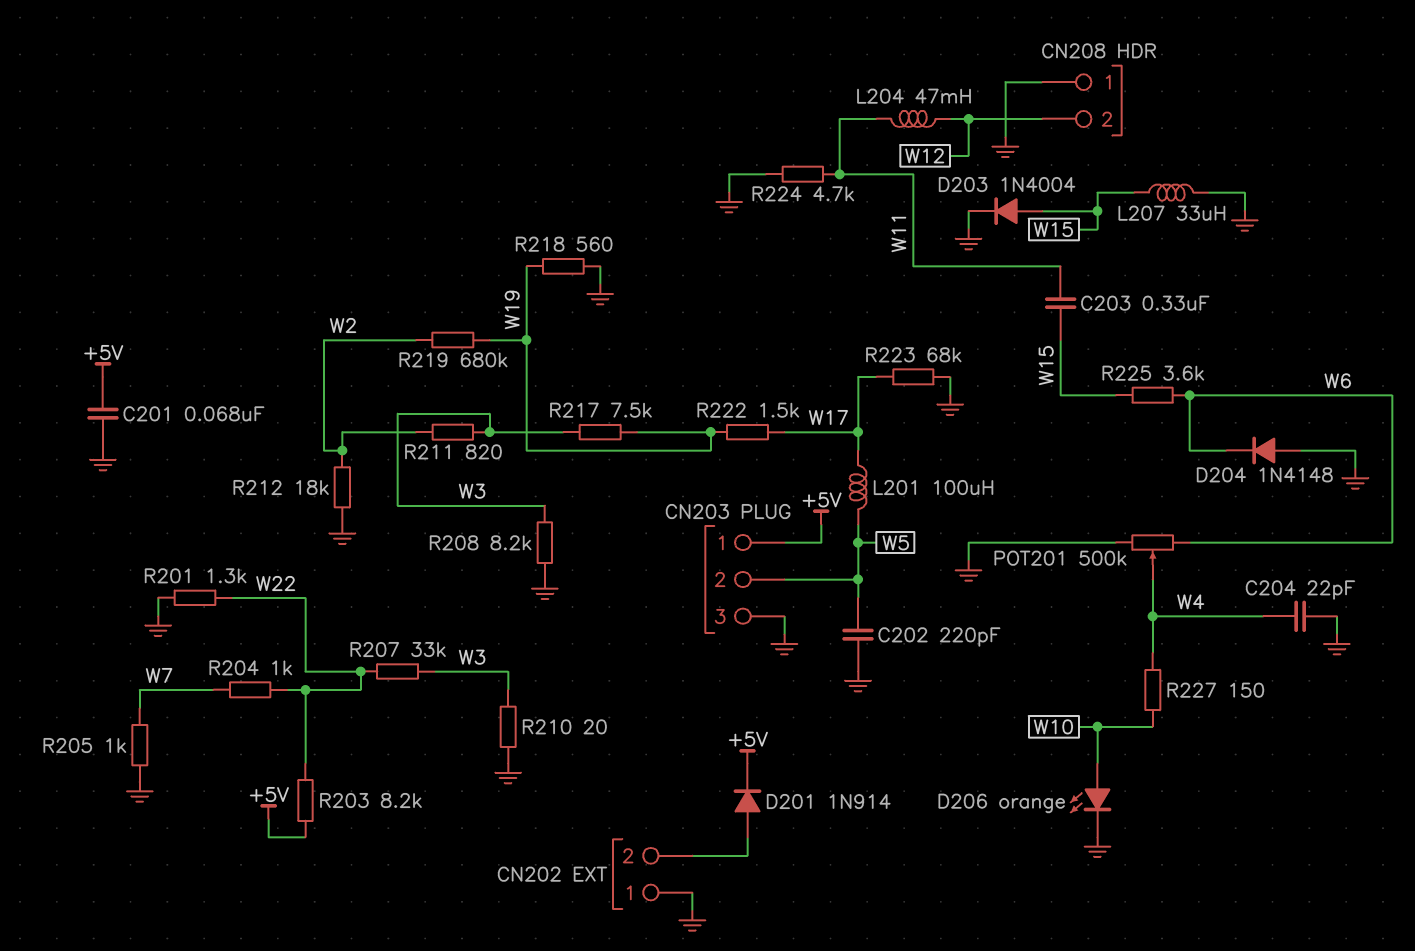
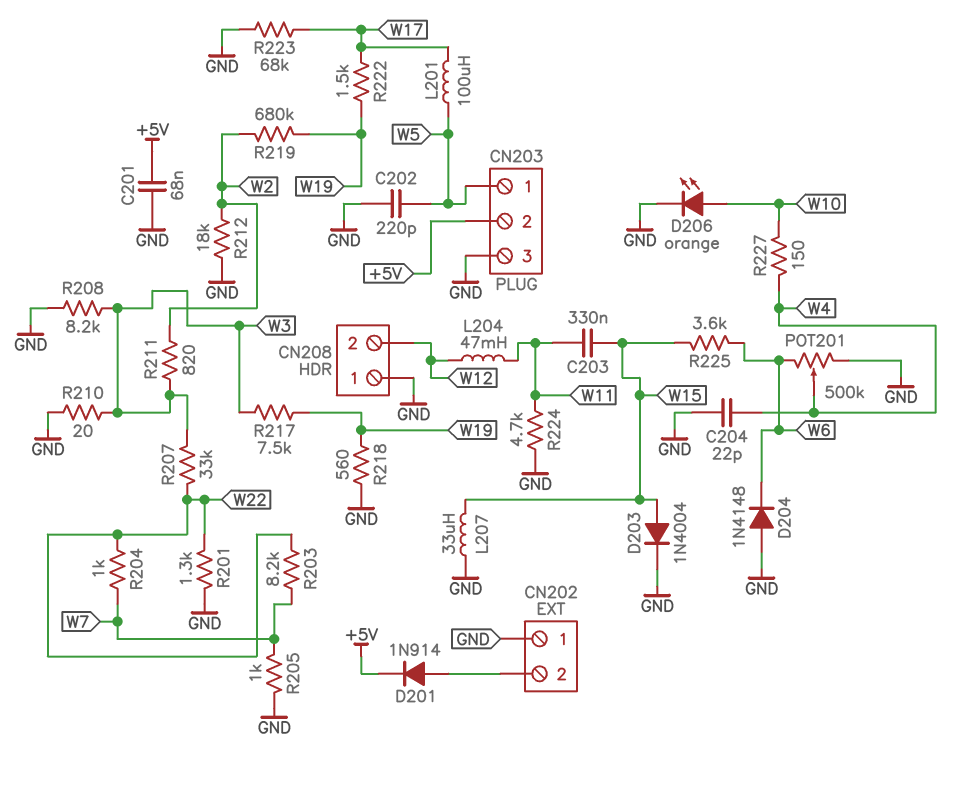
CN203 pin 1: +5V -> W5
CN203 pin 2: W5 -> +5V
R203: 8.2k (+5V, W22) -> 8.2k (W7, W22)

